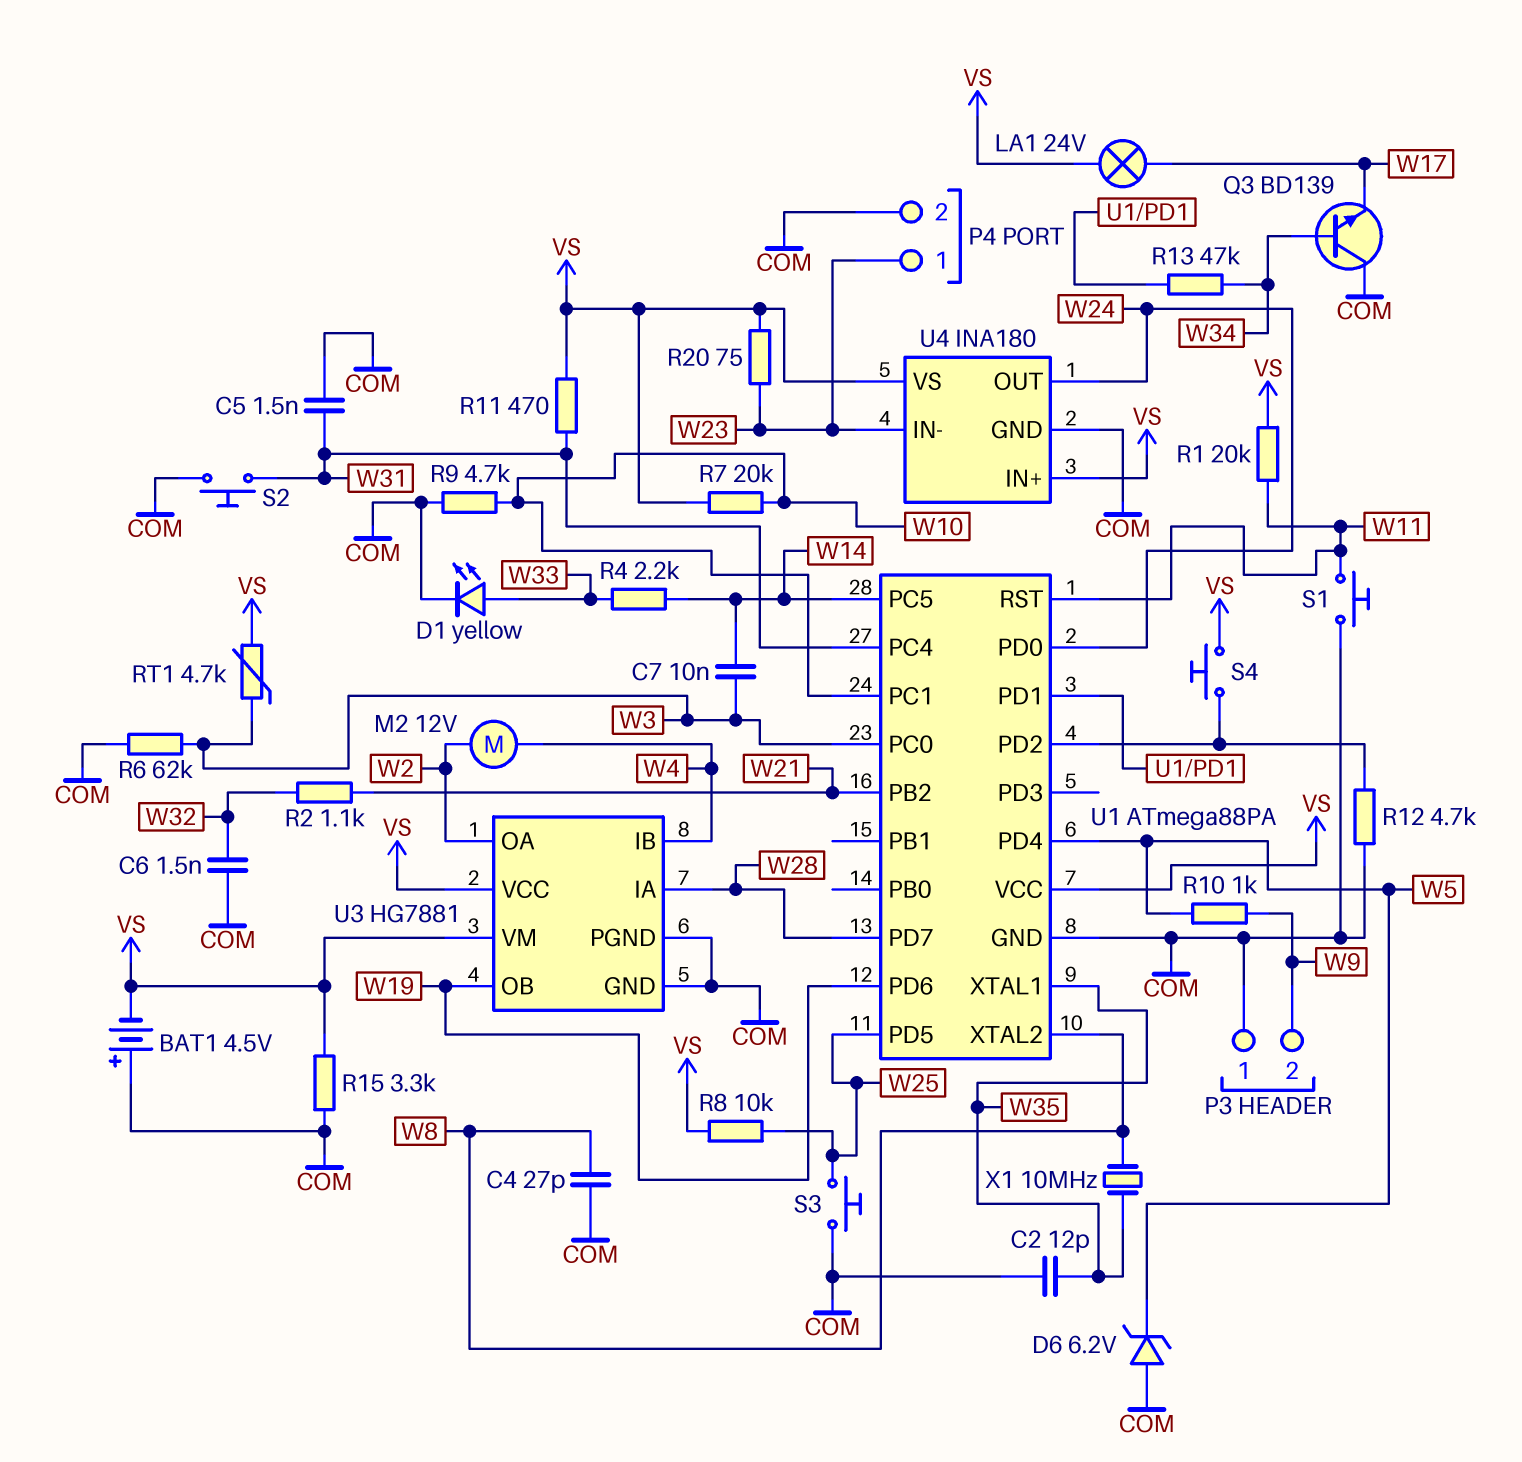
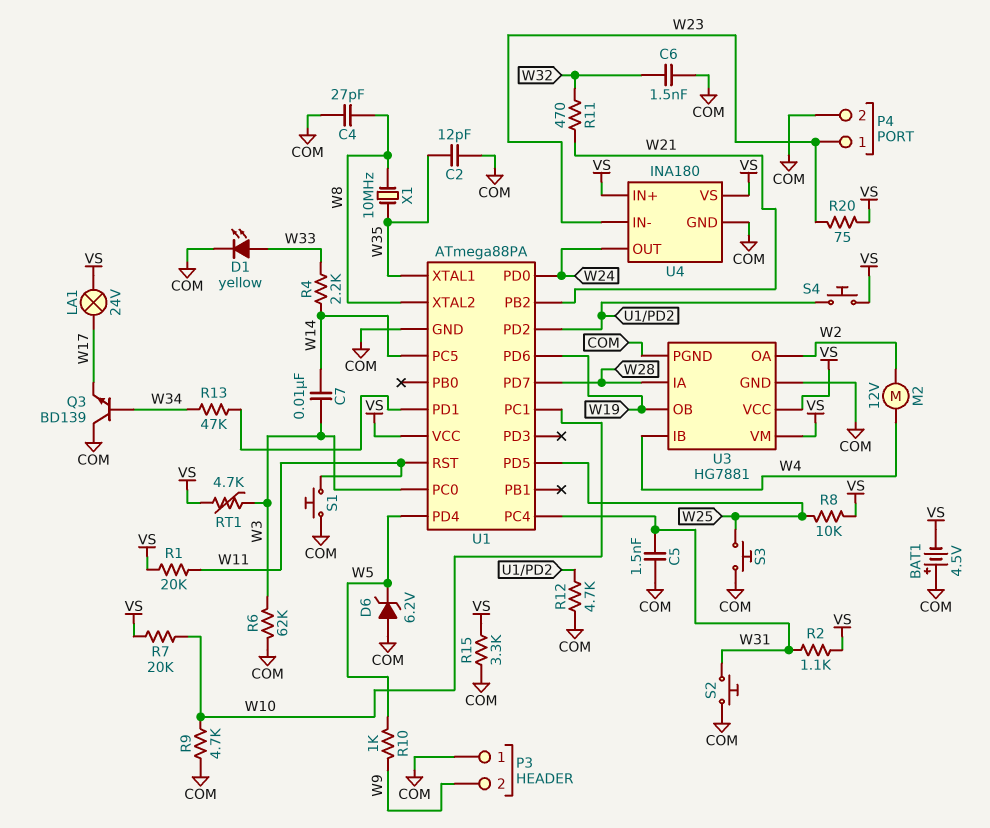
R2: 1.1k (W21, W32) -> 1.1k (VS, W31)
R11: 470 (VS, W31) -> 470 (W21, W32)

